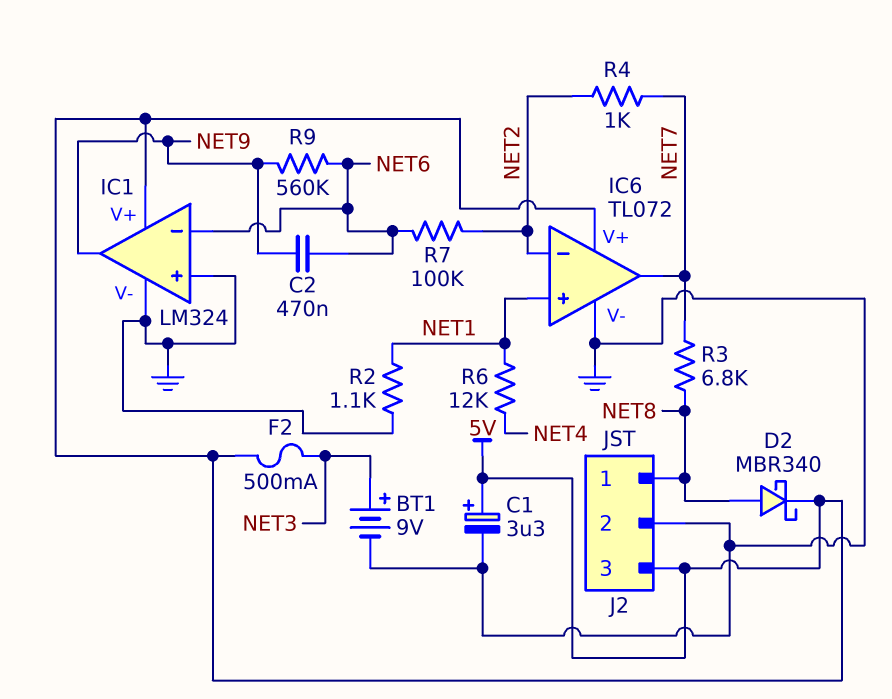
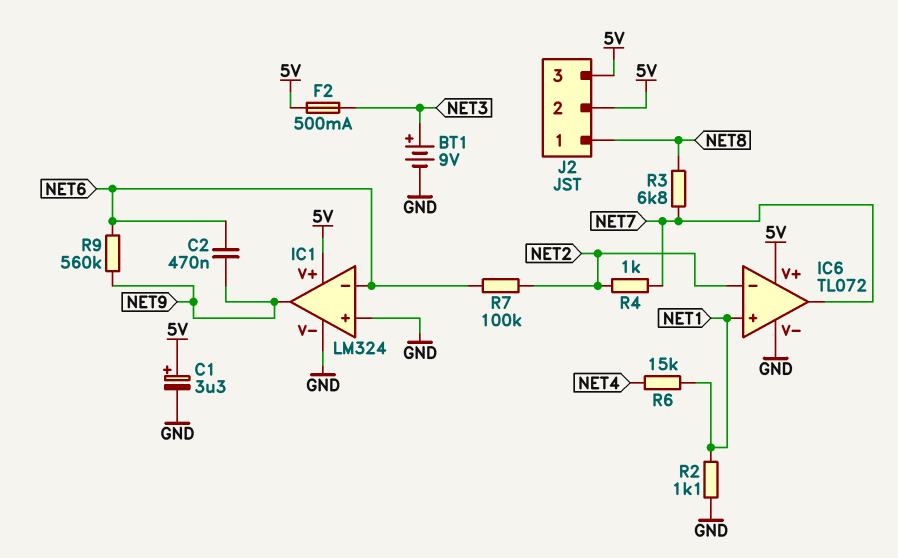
D2: schottky MBR340 (A NET8, K 5V) -> none
J2 pin 2: GND -> 5V
R6: 12k (NET1, NET4) -> 15k (NET1, NET4)

